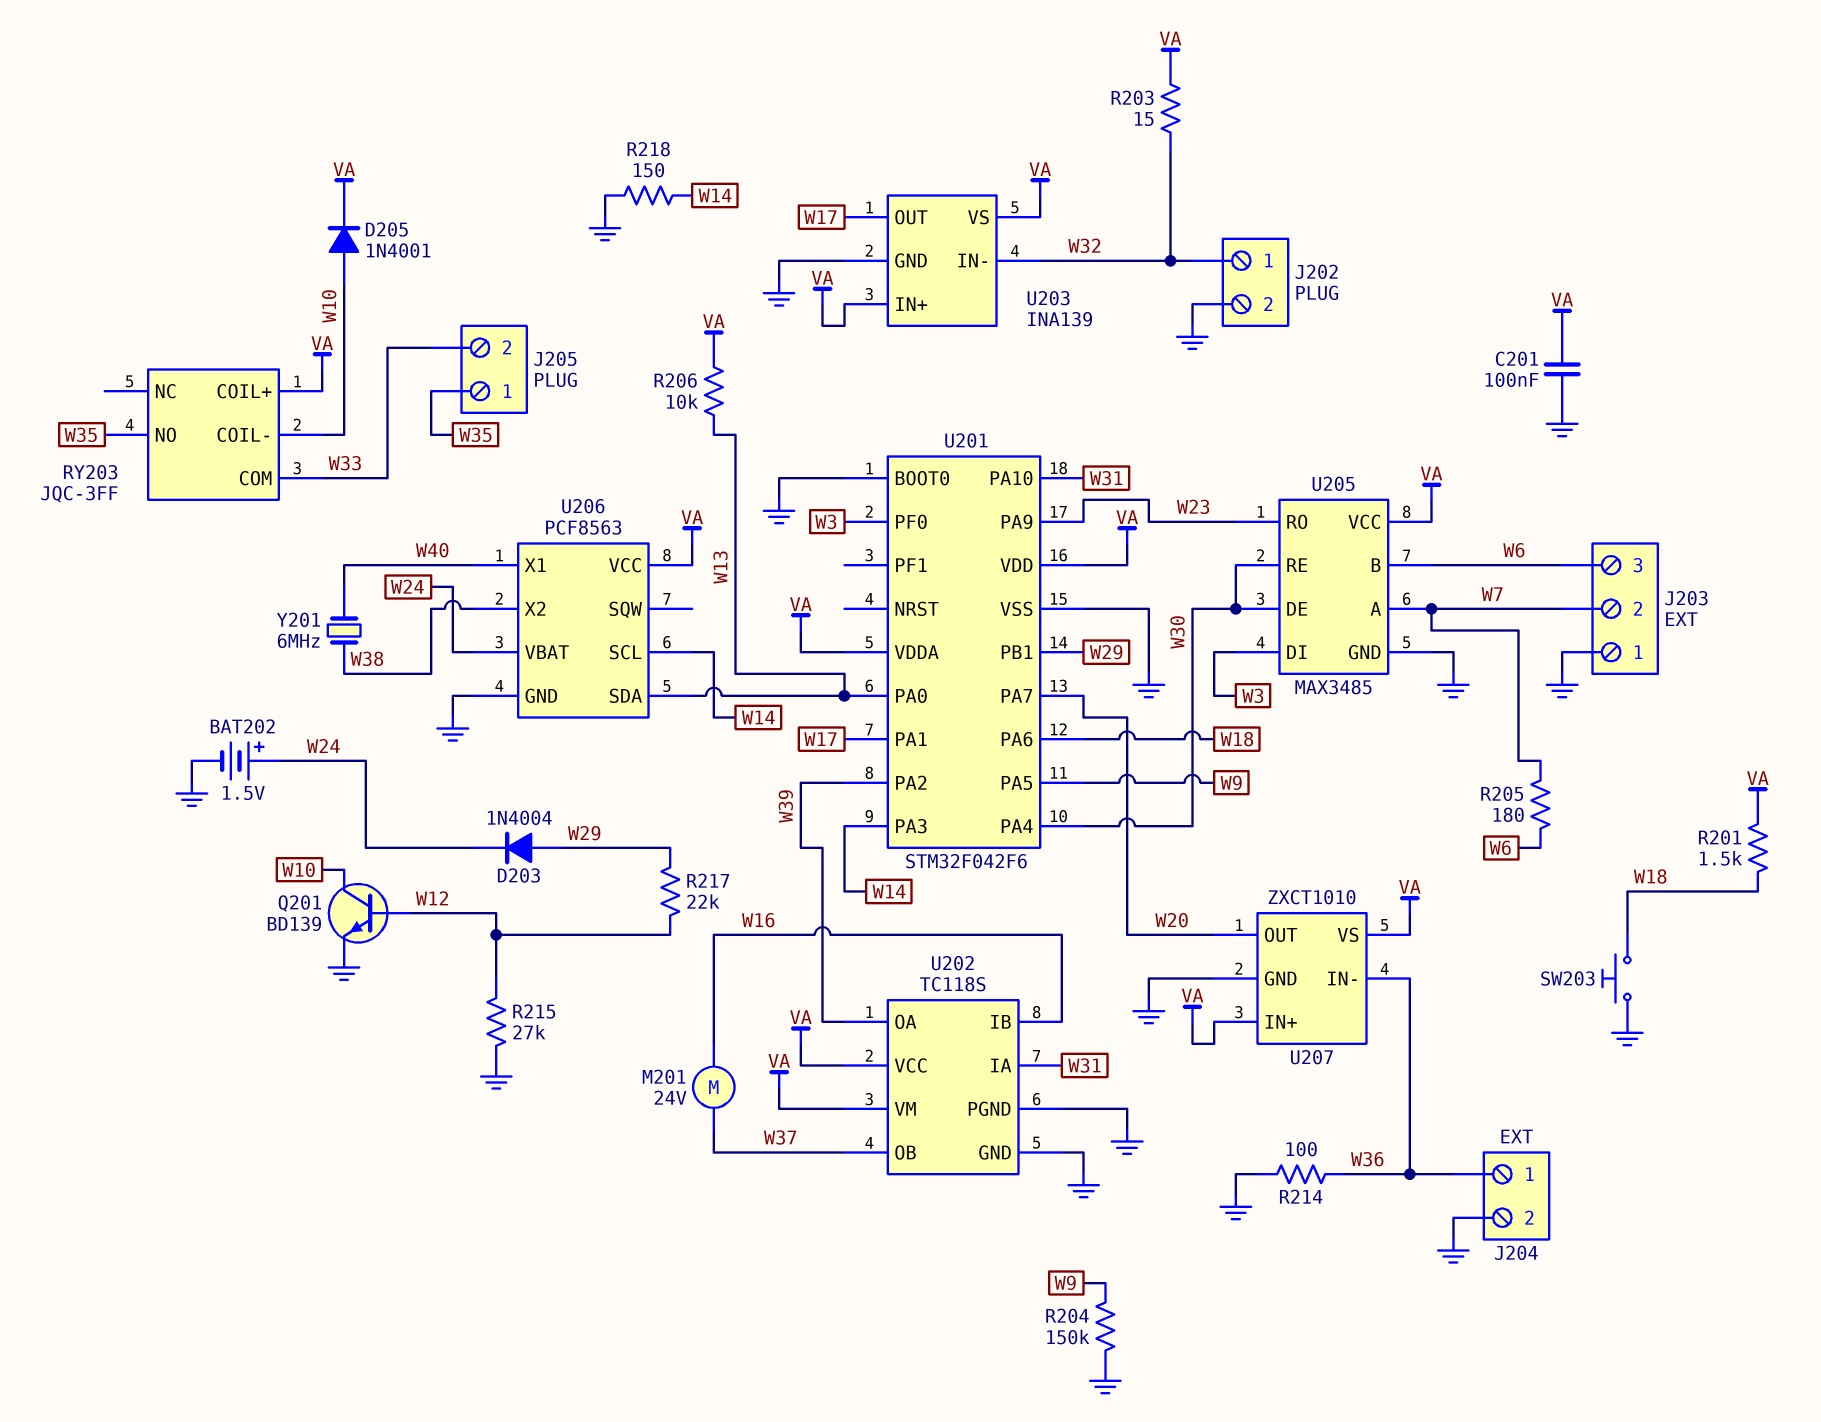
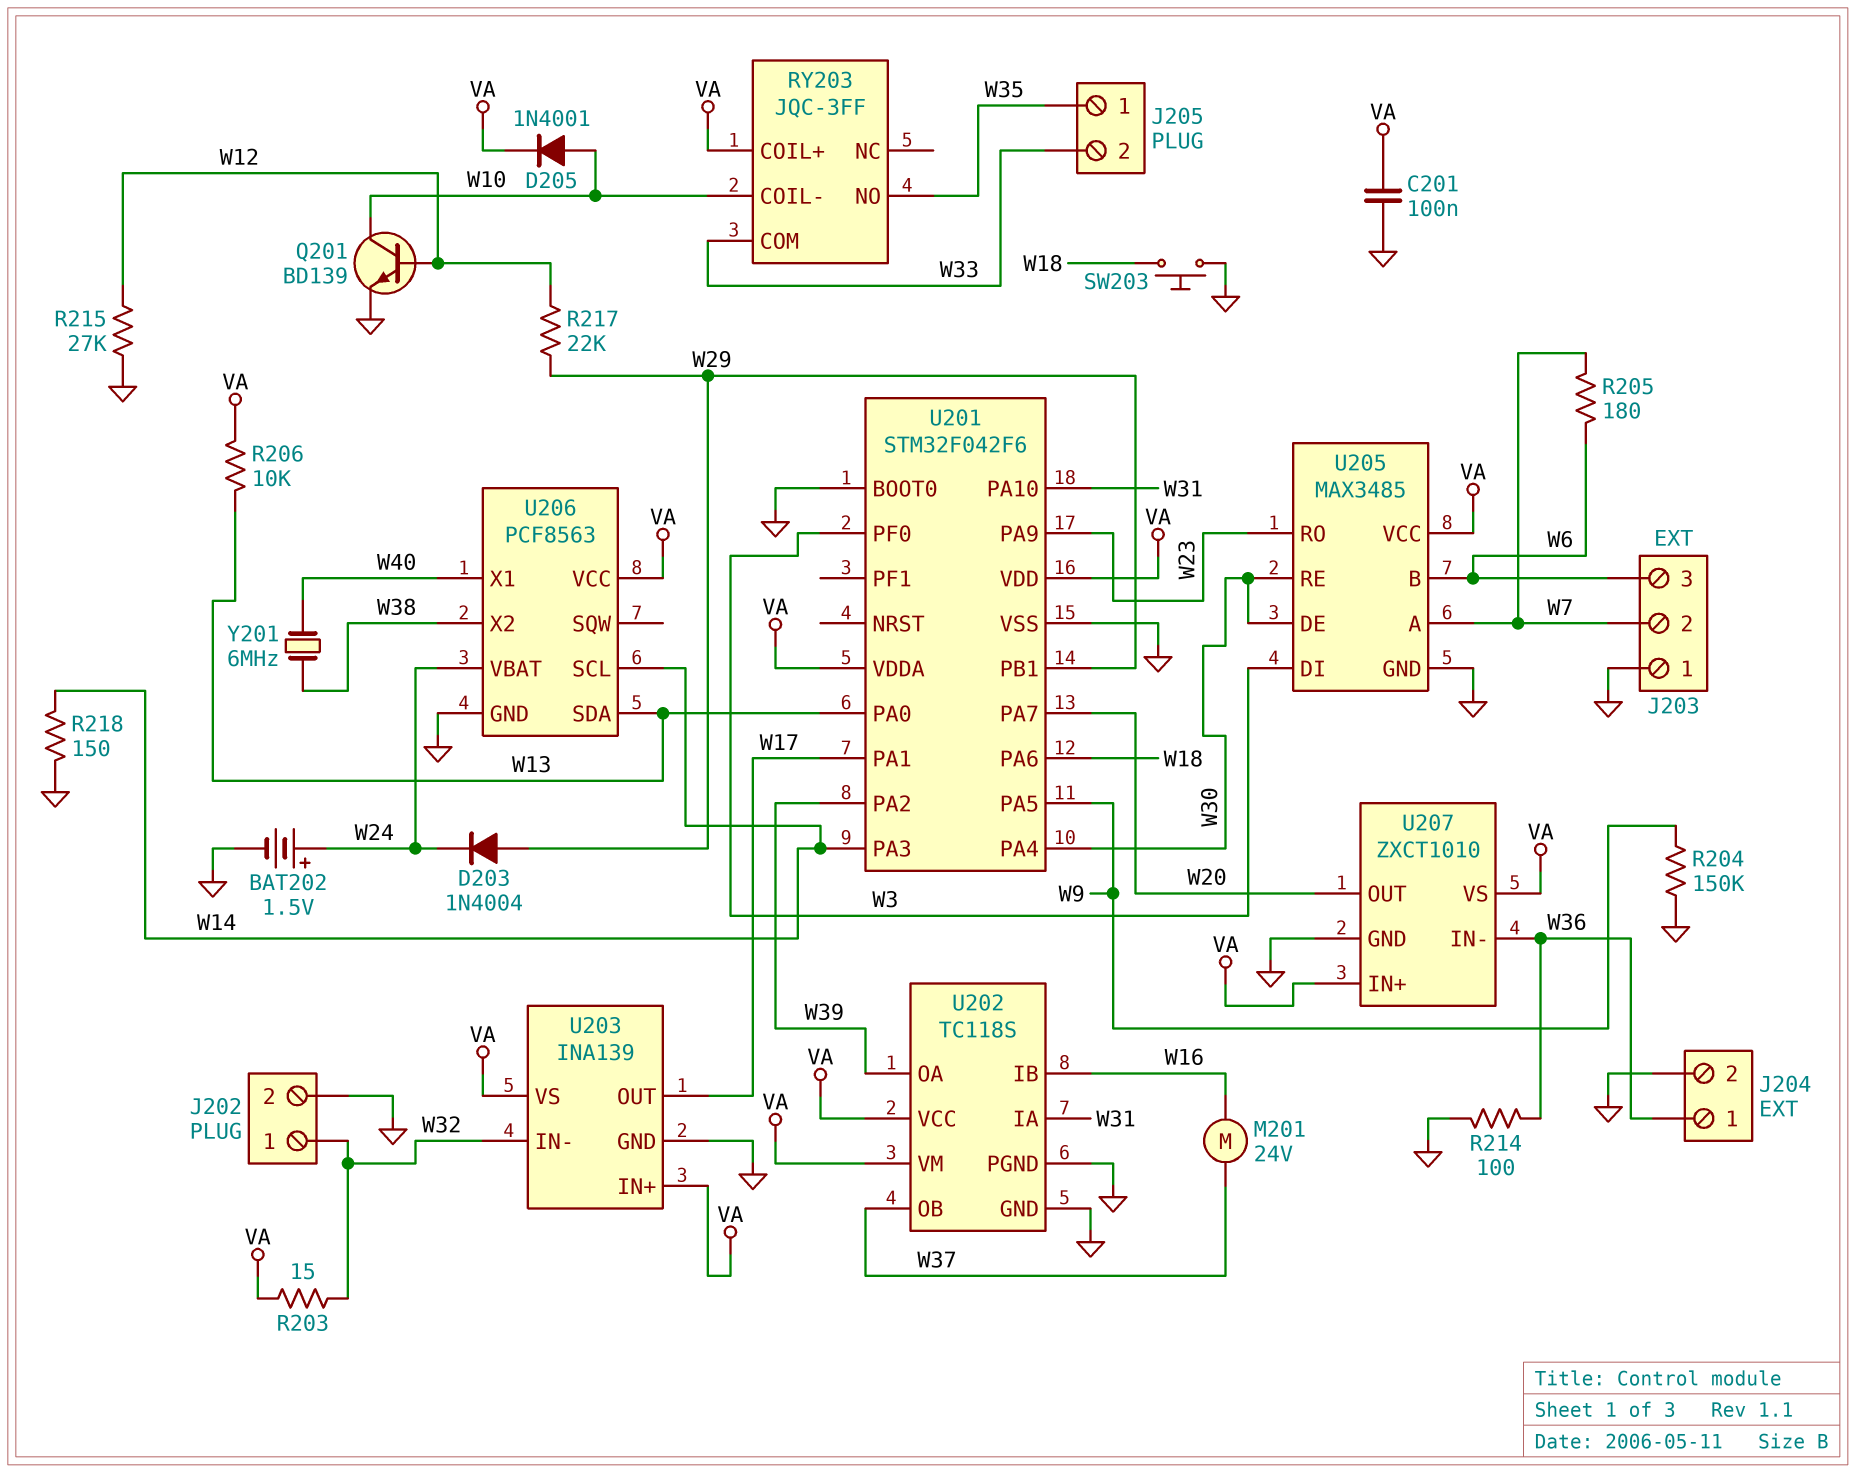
R201: 1.5k (VA, W18) -> none

